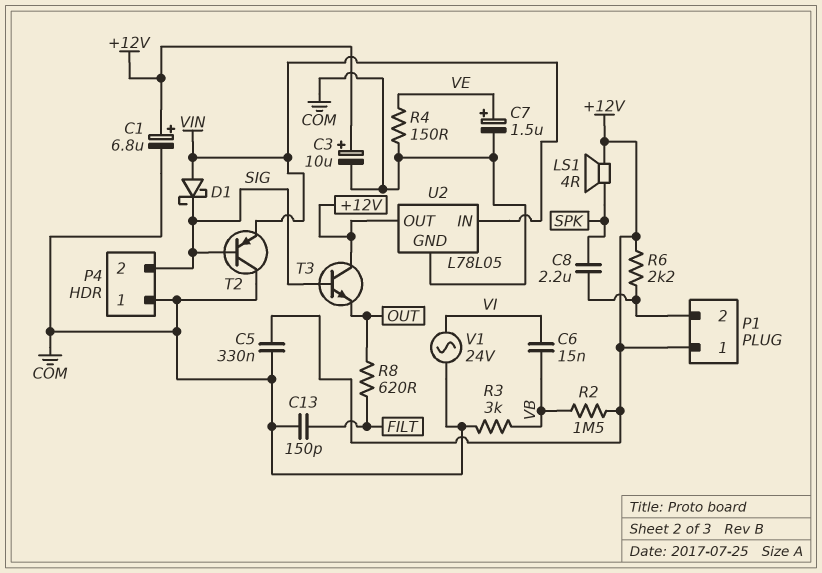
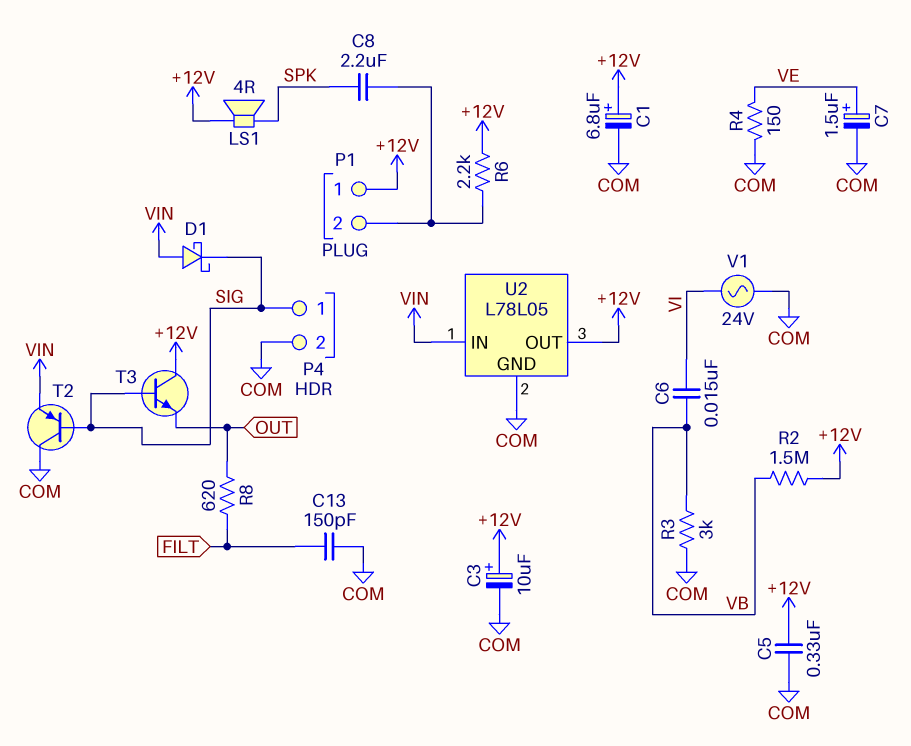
P4 pin 1: COM -> SIG
P4 pin 2: SIG -> COM

